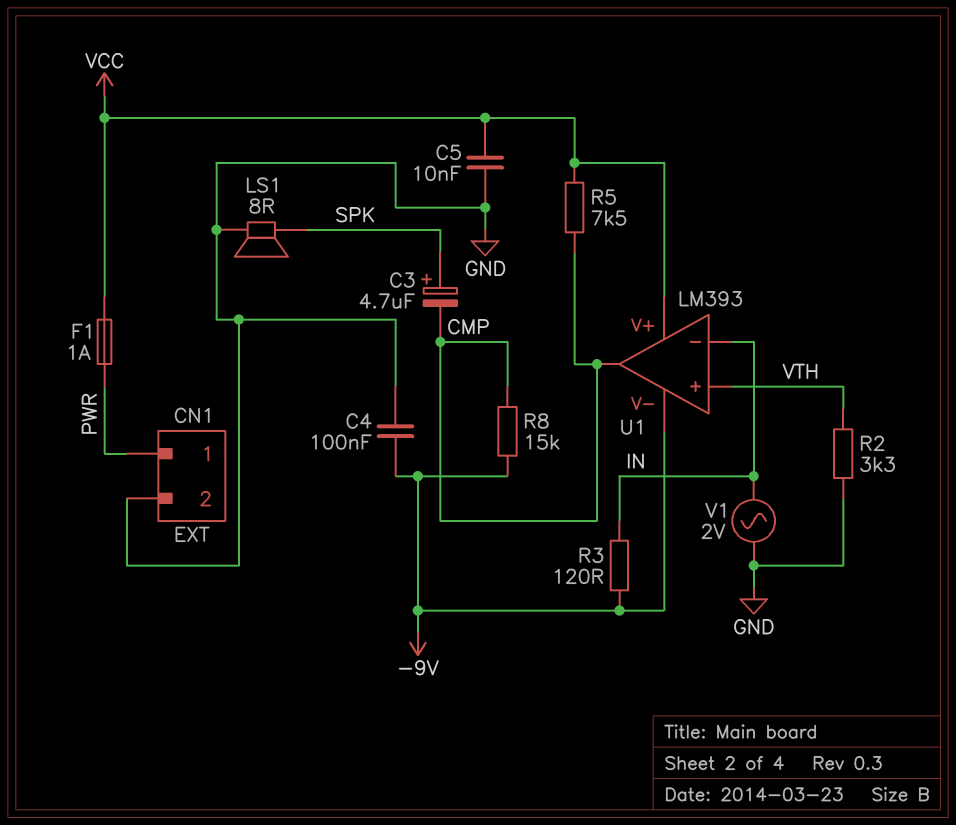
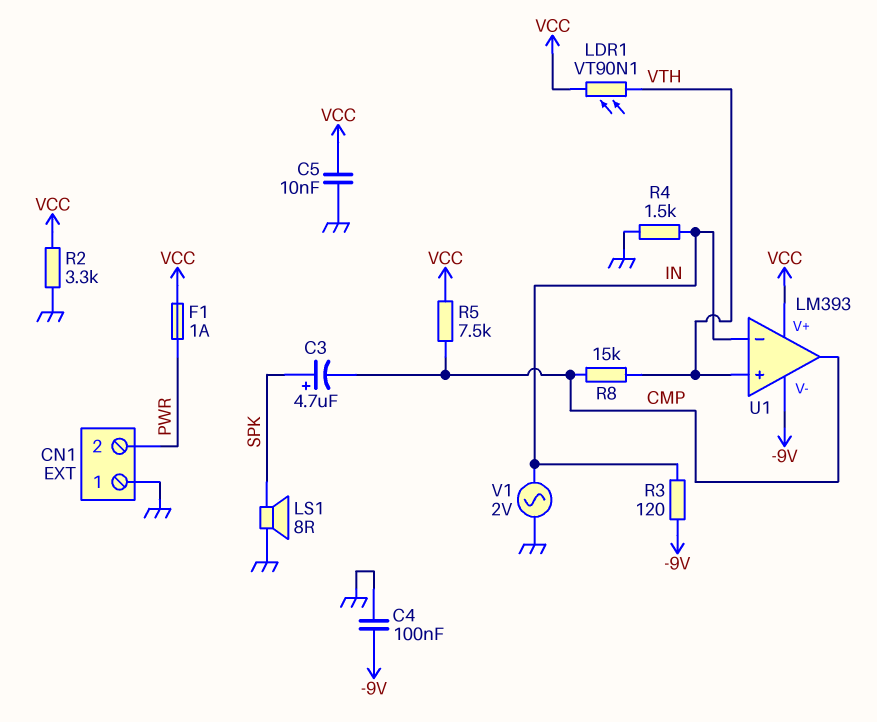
CN1 pin 1: PWR -> GND
CN1 pin 2: GND -> PWR
LDR1: none -> VT90N1 (VCC, VTH)
R2: 3.3k (GND, VTH) -> 3.3k (GND, VCC)
R4: none -> 1.5k (GND, IN)
R8: 15k (-9V, CMP) -> 15k (CMP, VTH)

